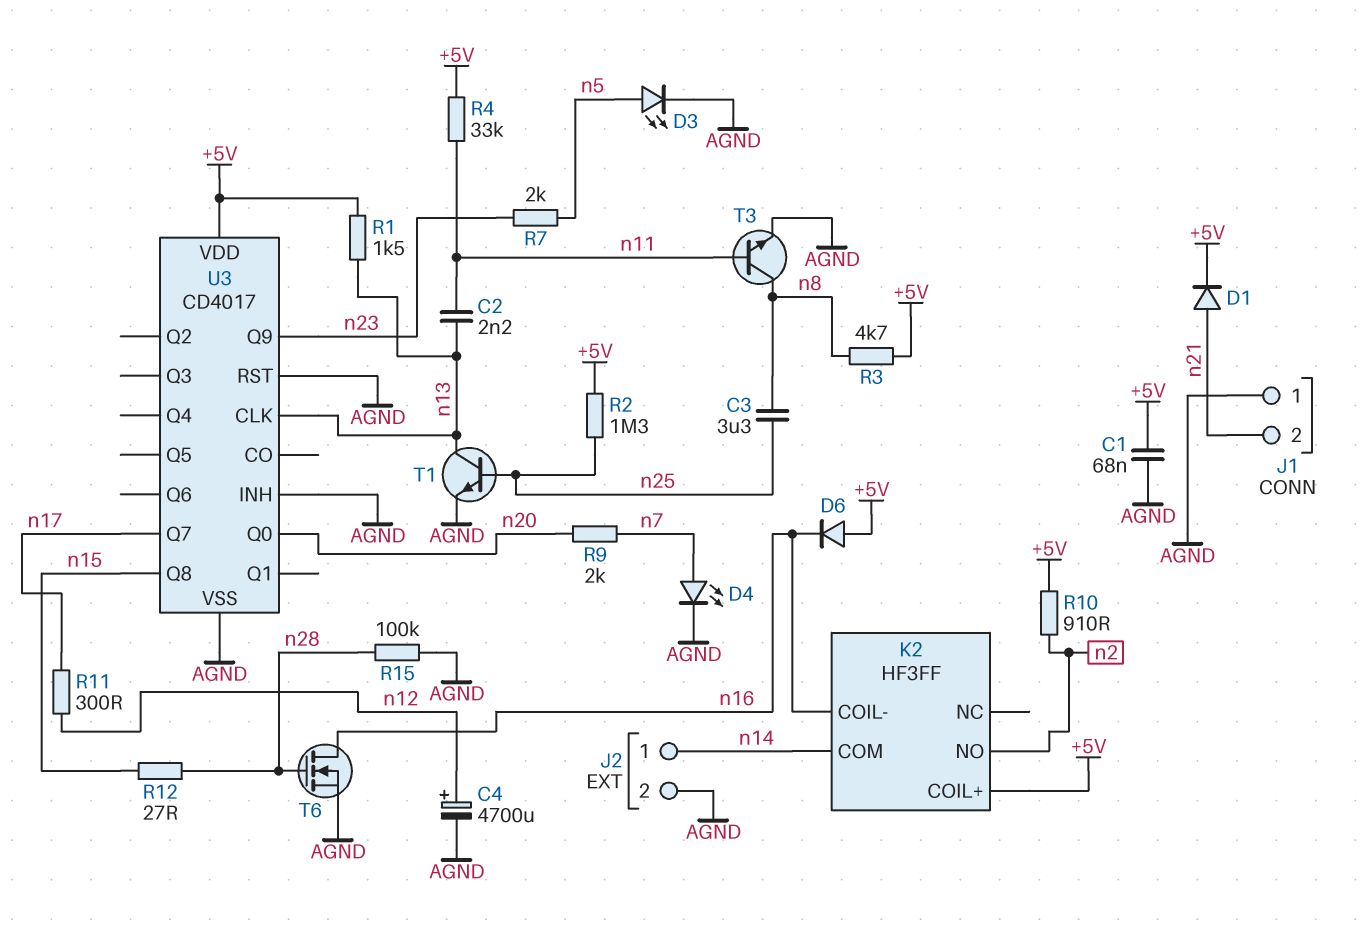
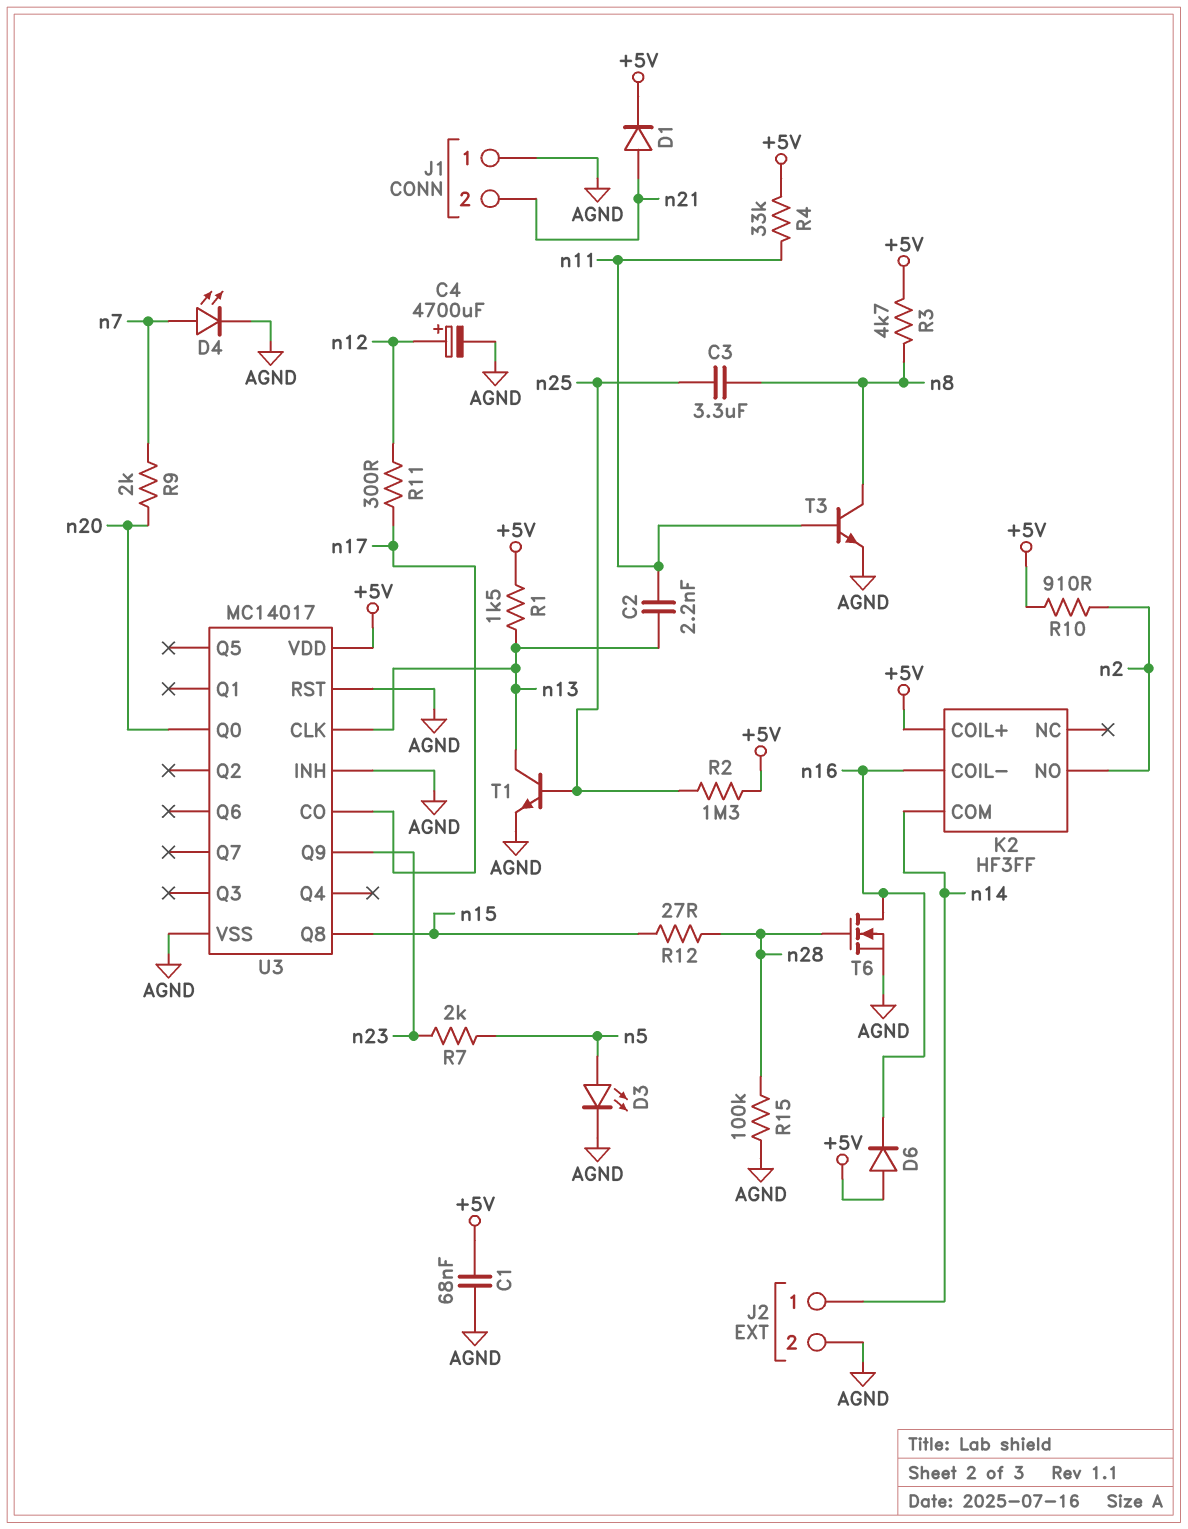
U3: CD4017 -> MC14017
U3 pin CO: none -> n17
U3 pin Q7: n17 -> none

